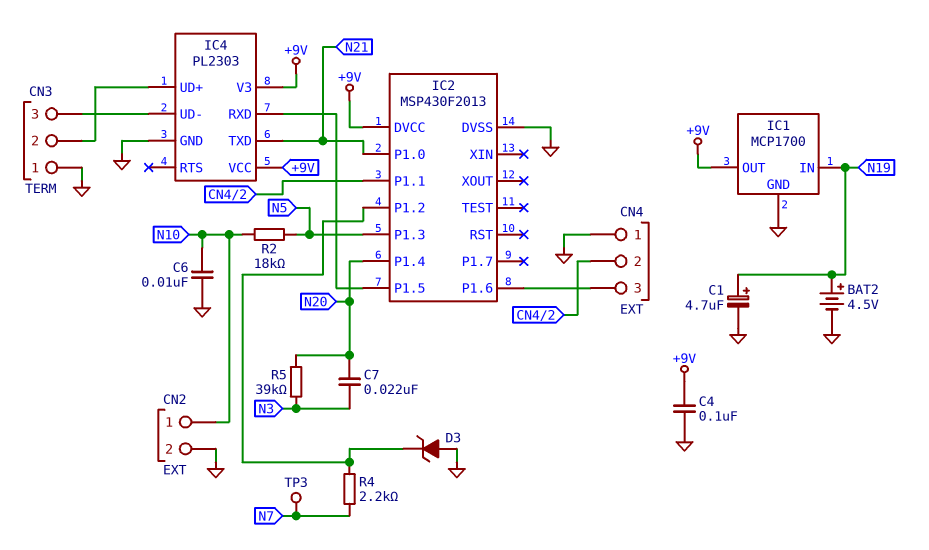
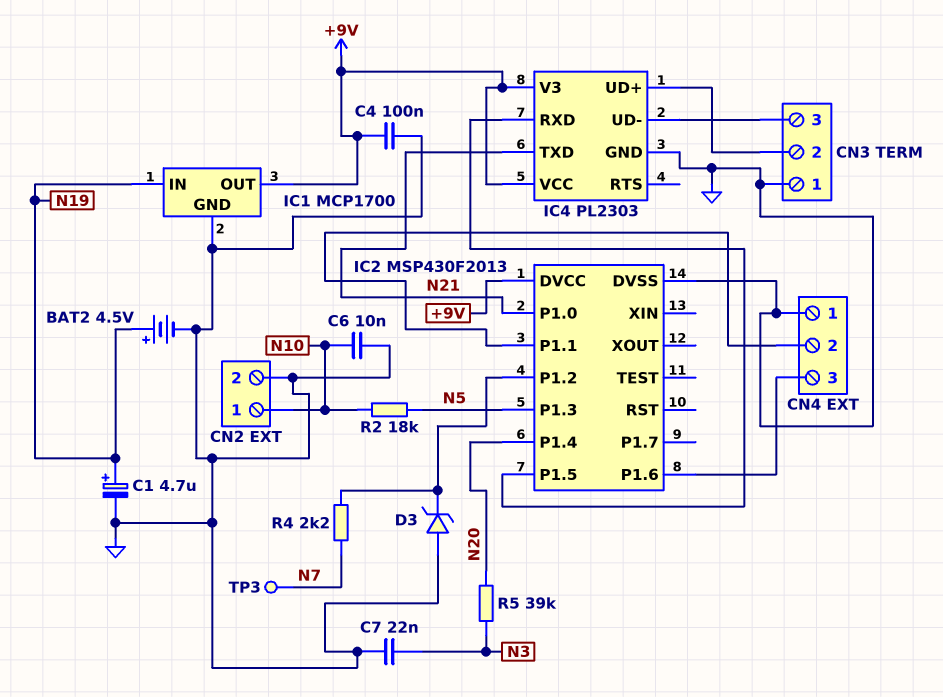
C7: 22nF (N3, N20) -> 22nF (GND, N3)

